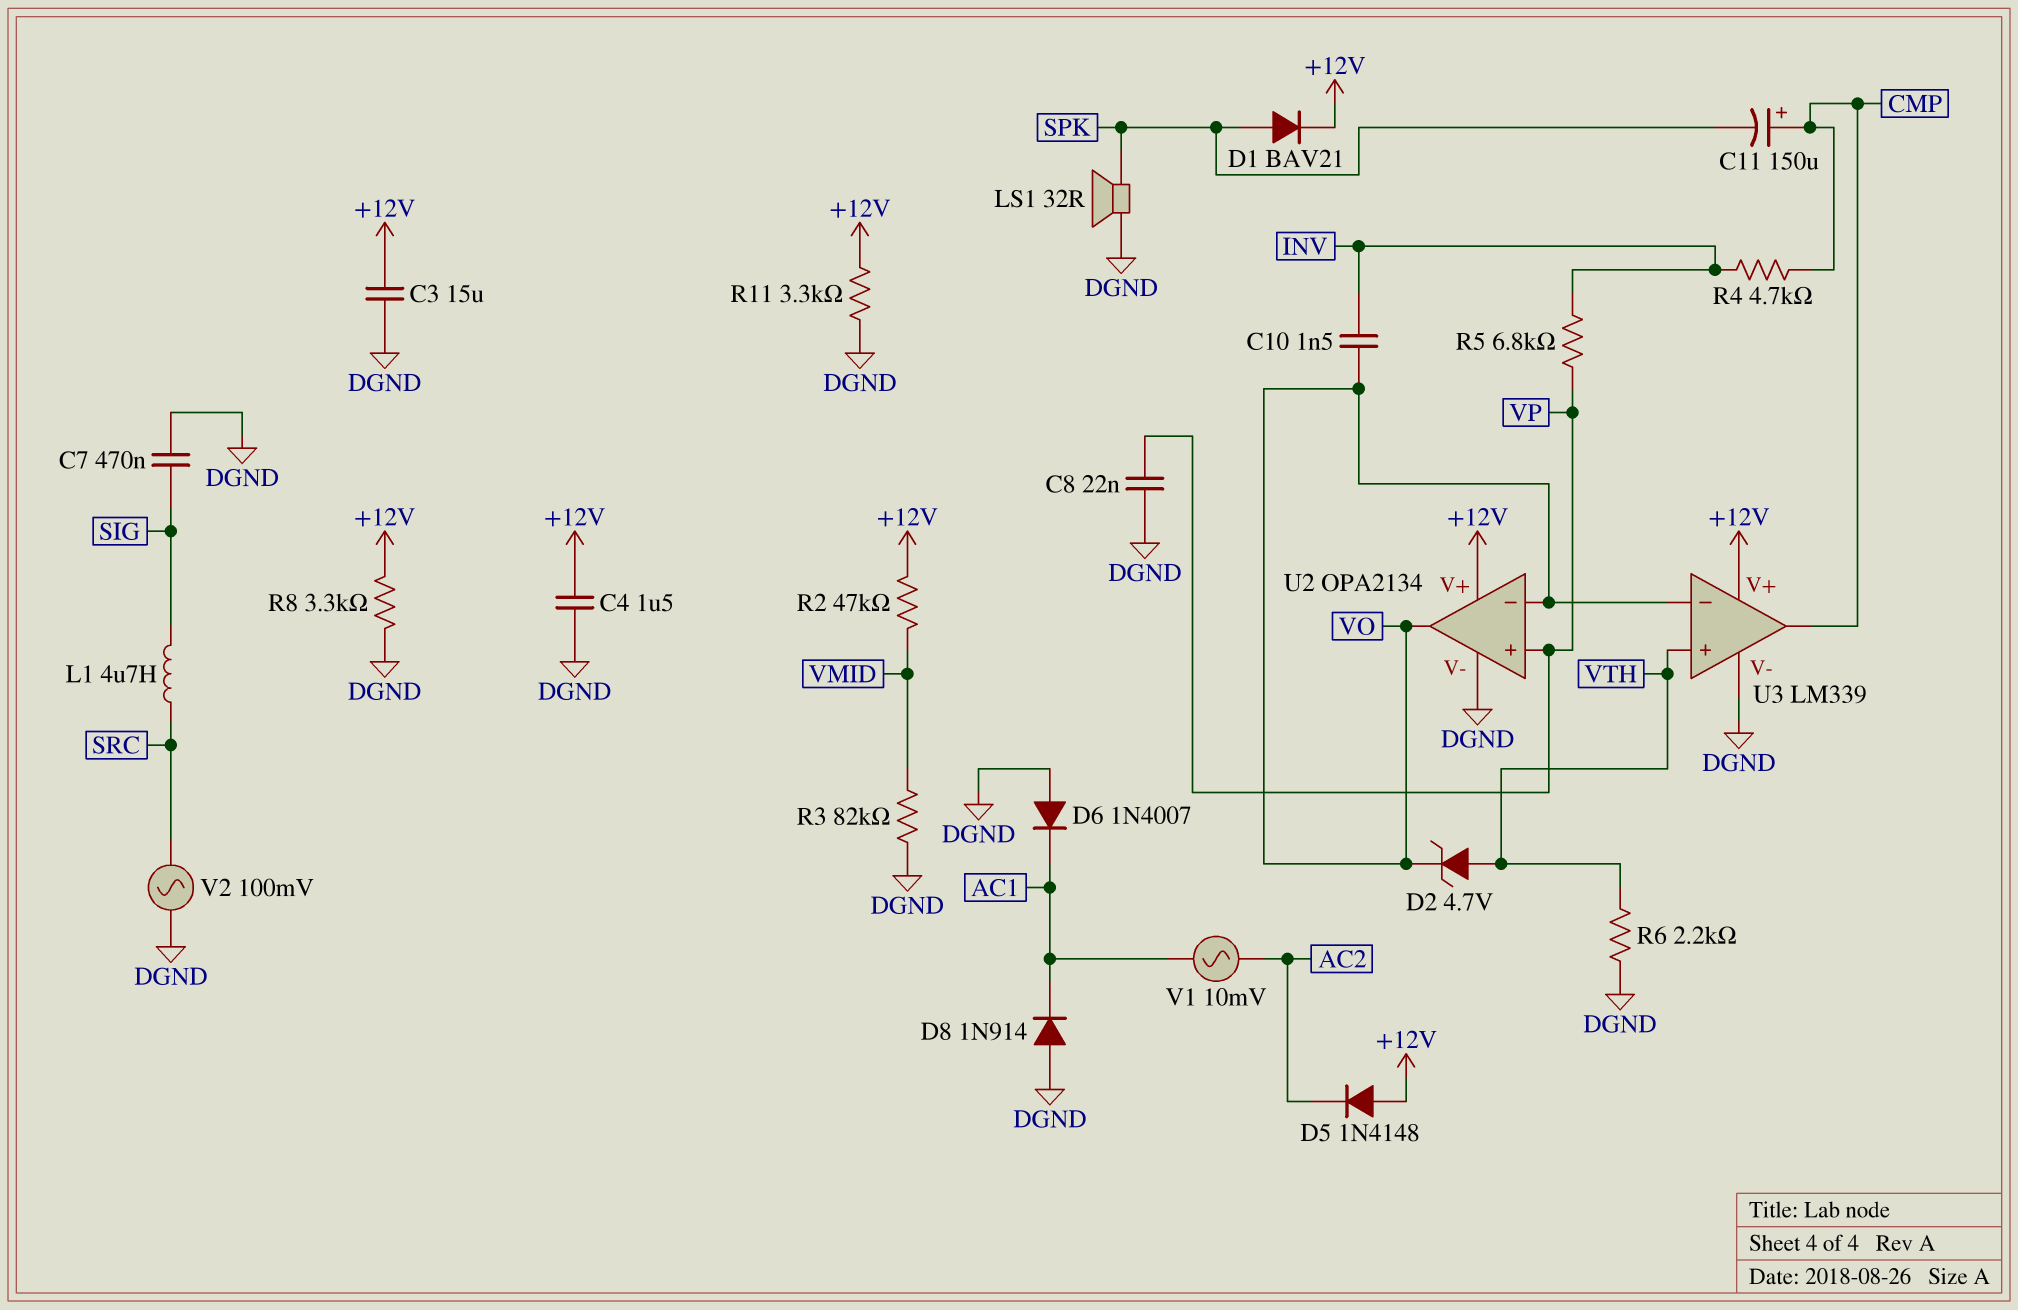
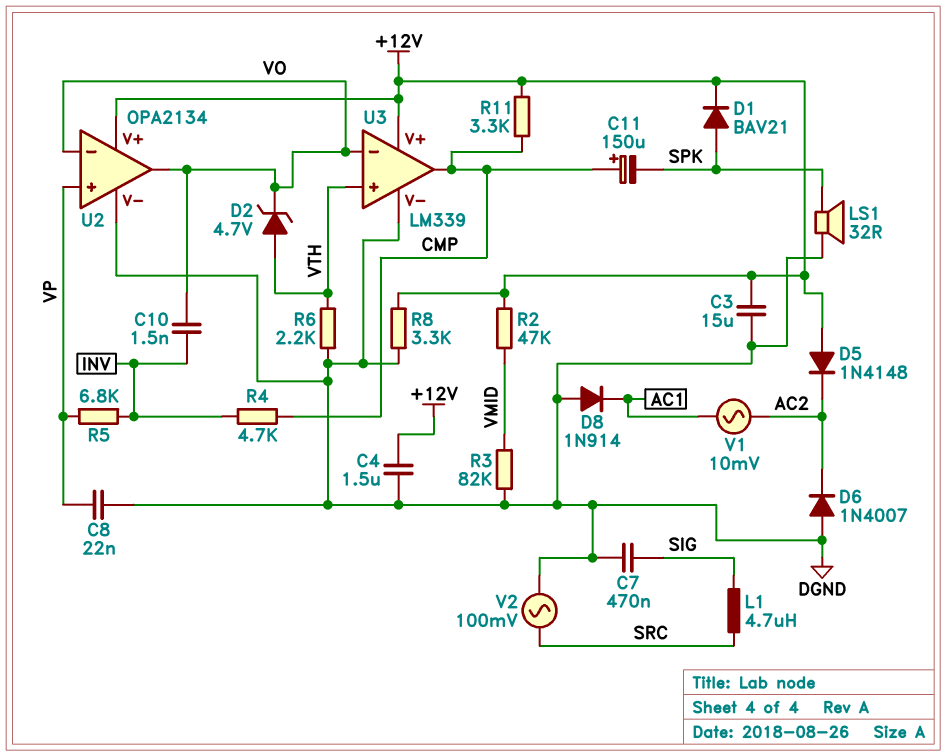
D6: diode 1N4007 (A DGND, K AC1) -> diode 1N4007 (A DGND, K AC2)
R11: 3.3k (+12V, DGND) -> 3.3k (+12V, CMP)

